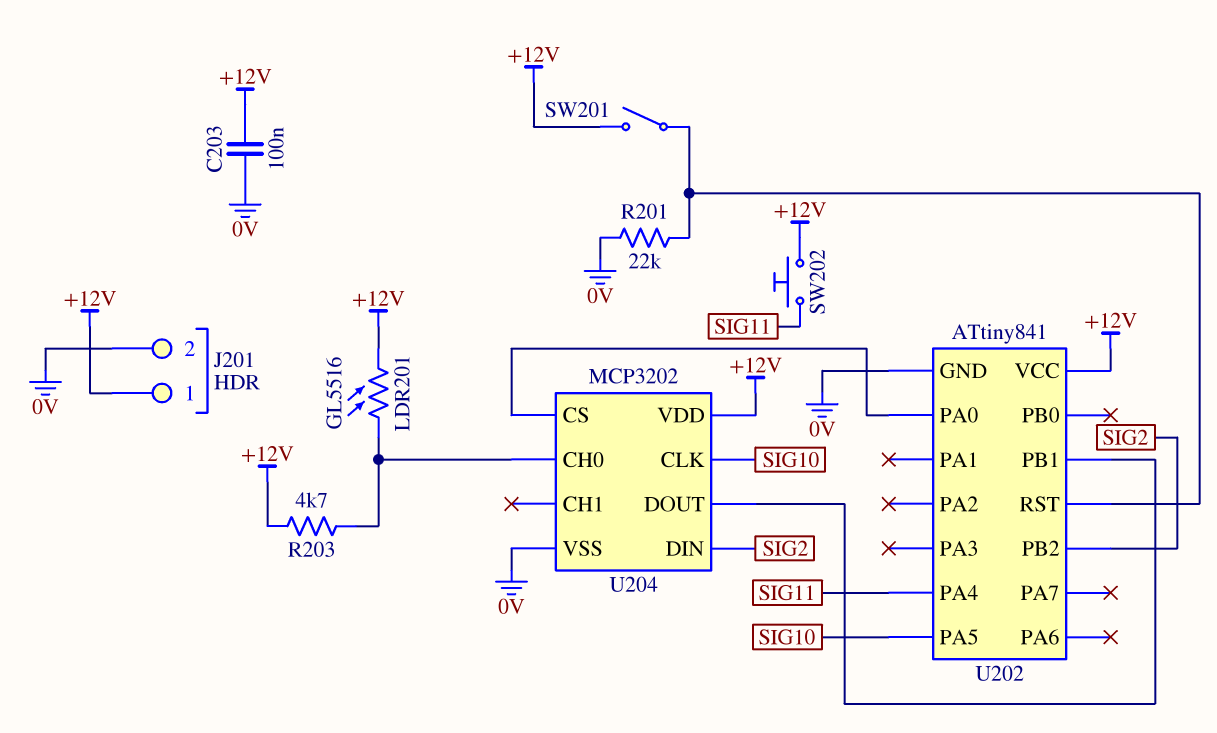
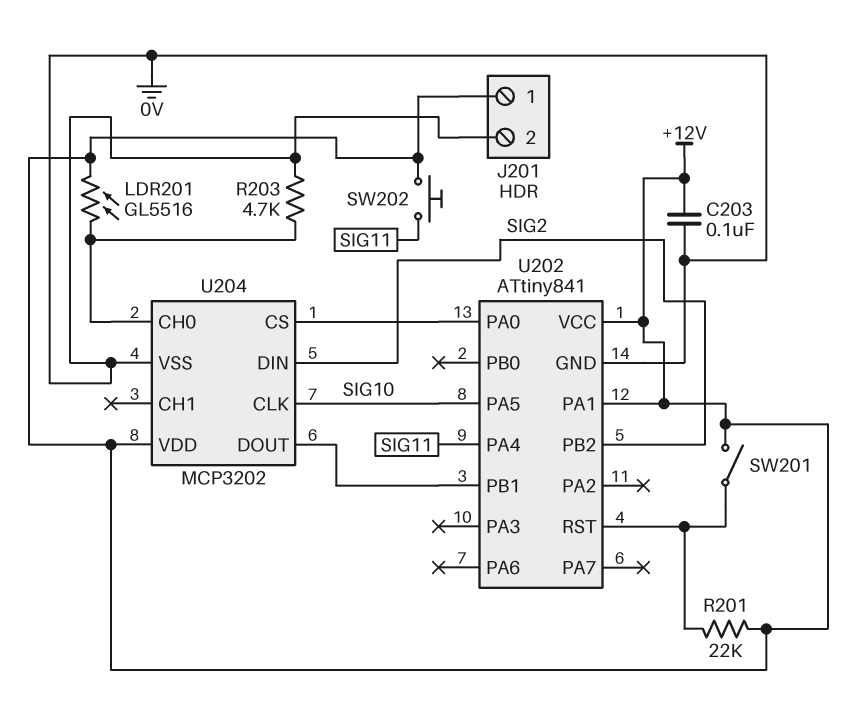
R201: 22k (0V, U202/RST) -> 22k (+12V, U202/RST)
R203: 4.7k (+12V, U204/CH0) -> 4.7k (0V, U204/CH0)
U202 pin PA1: none -> +12V

